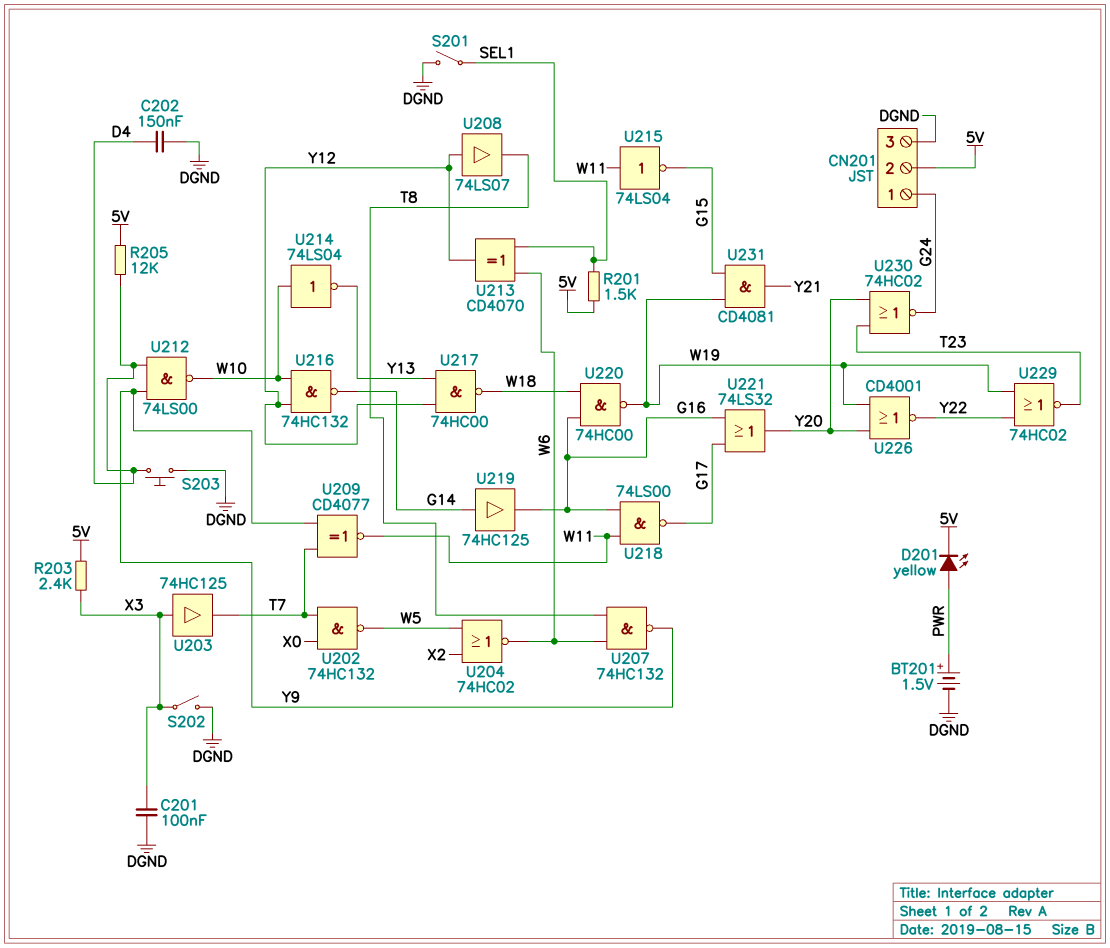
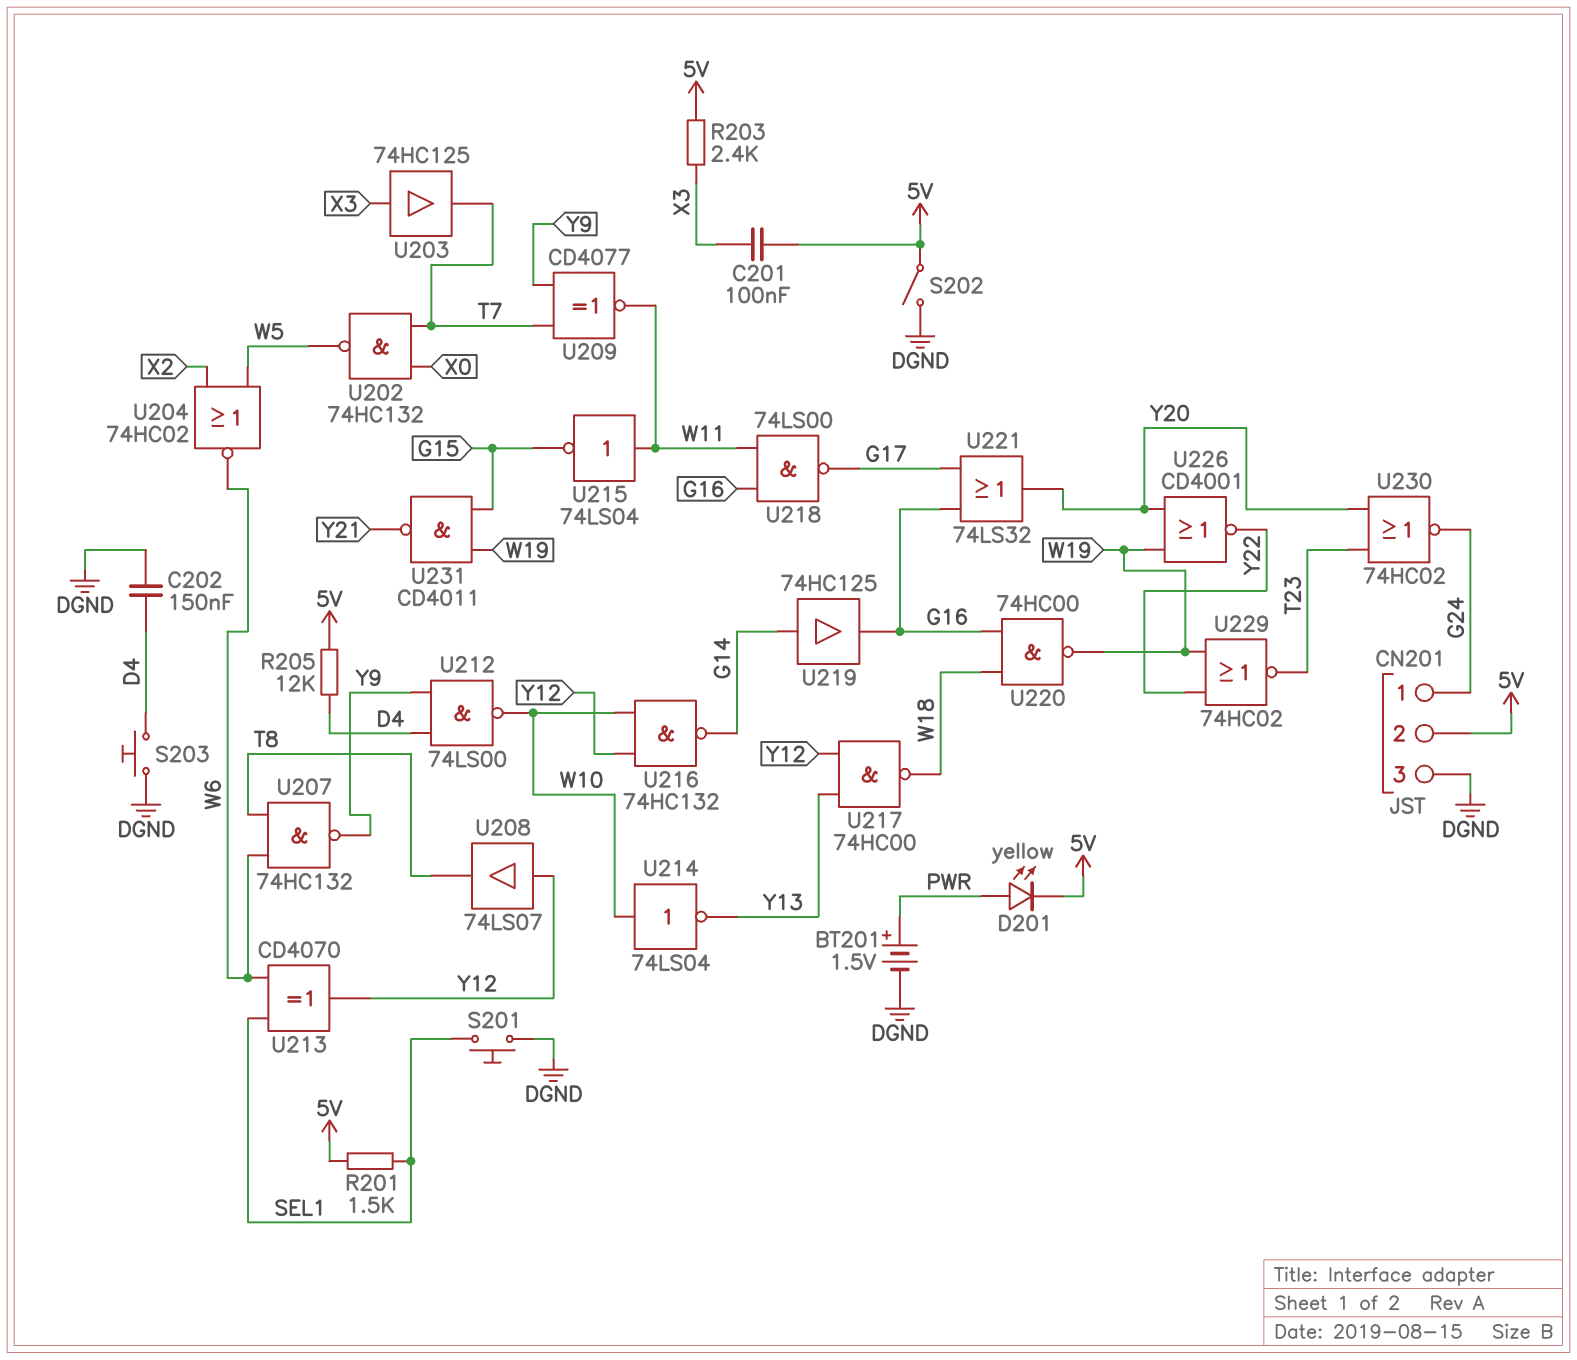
C201: 100nF (DGND, X3) -> 100nF (5V, X3)
S201: switch (DGND, SEL1) -> button (DGND, SEL1)
S202: switch (DGND, X3) -> switch (5V, DGND)
U231: AND CD4081 (in G15, in W19, out Y21) -> NAND CD4011 (in G15, in W19, out Y21)

